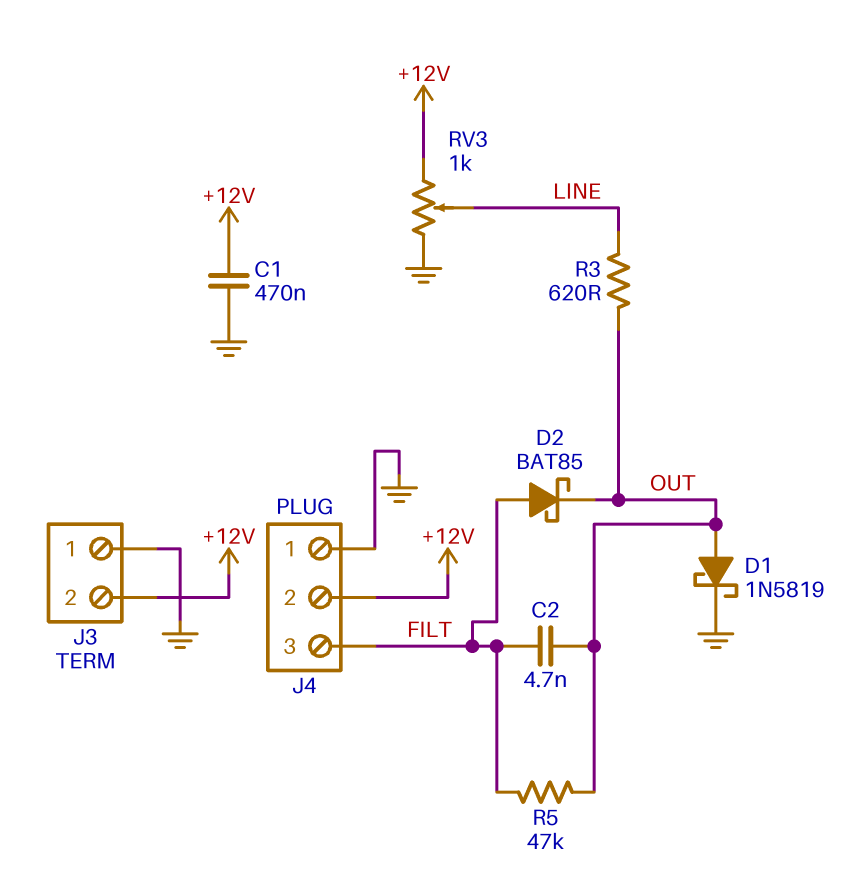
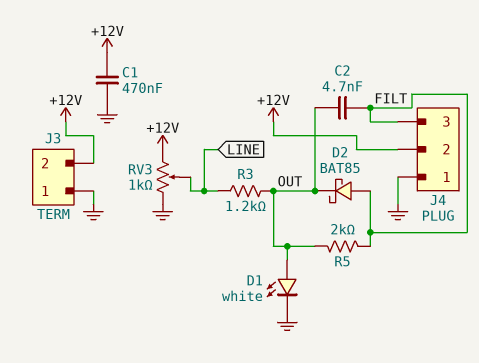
D1: schottky 1N5819 (A OUT, K GND) -> LED white (A OUT, K GND)
R3: 620 (LINE, OUT) -> 1.2k (LINE, OUT)
R5: 47k (FILT, OUT) -> 2k (FILT, OUT)

